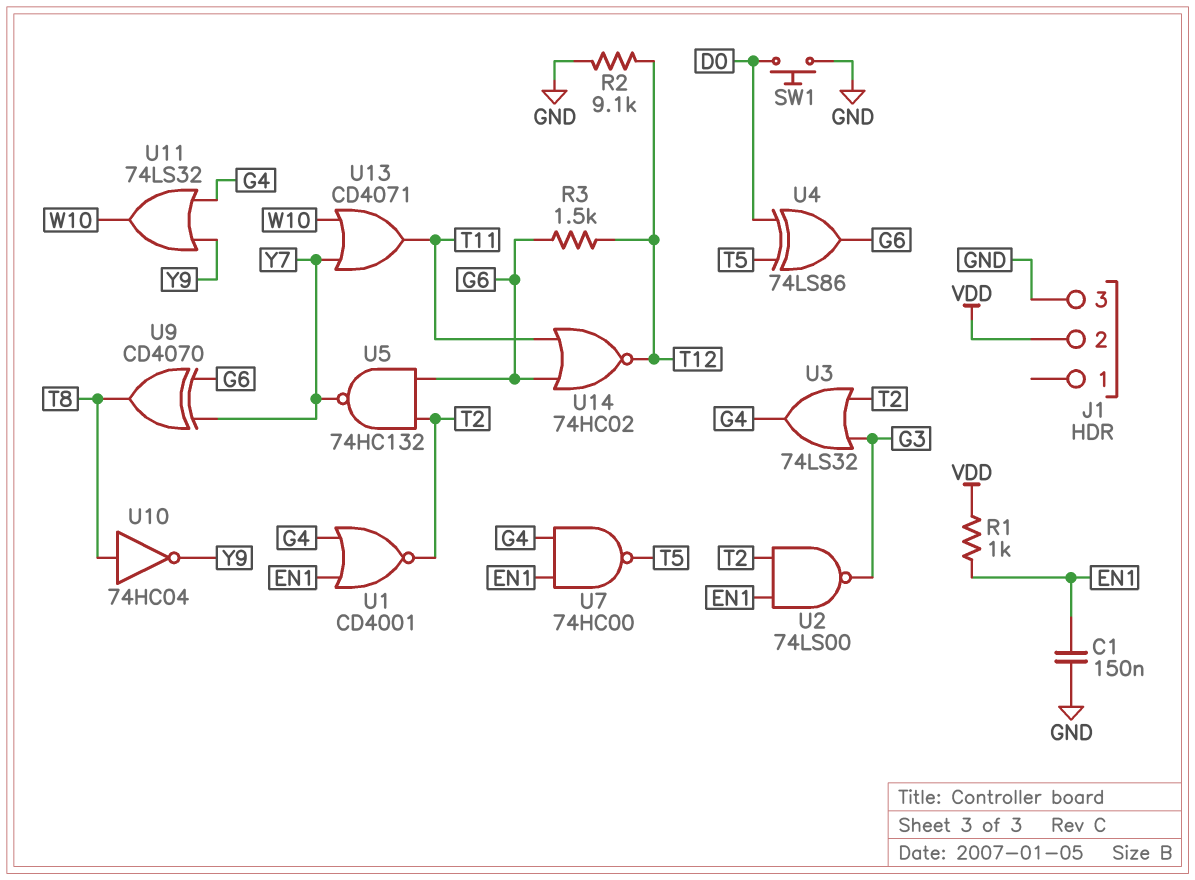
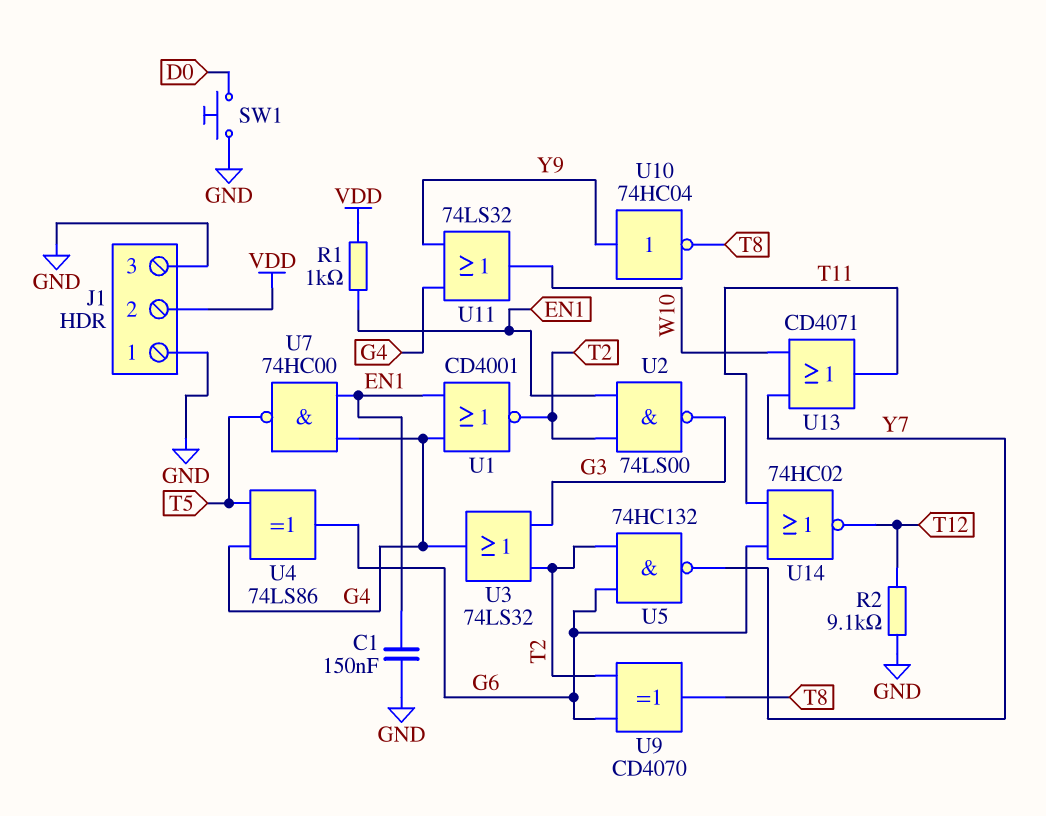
J1 pin 1: none -> GND
R3: 1.5k (G6, T12) -> none
U4: XOR 74LS86 (in D0, in T5, out G6) -> XOR 74LS86 (in G4, in T5, out G6)
U9: XOR CD4070 (in G6, in Y7, out T8) -> XOR CD4070 (in G6, in T2, out T8)
U10: NOT 74HC04 (in T8, out Y9) -> NOT 74HC04 (in Y9, out T8)

